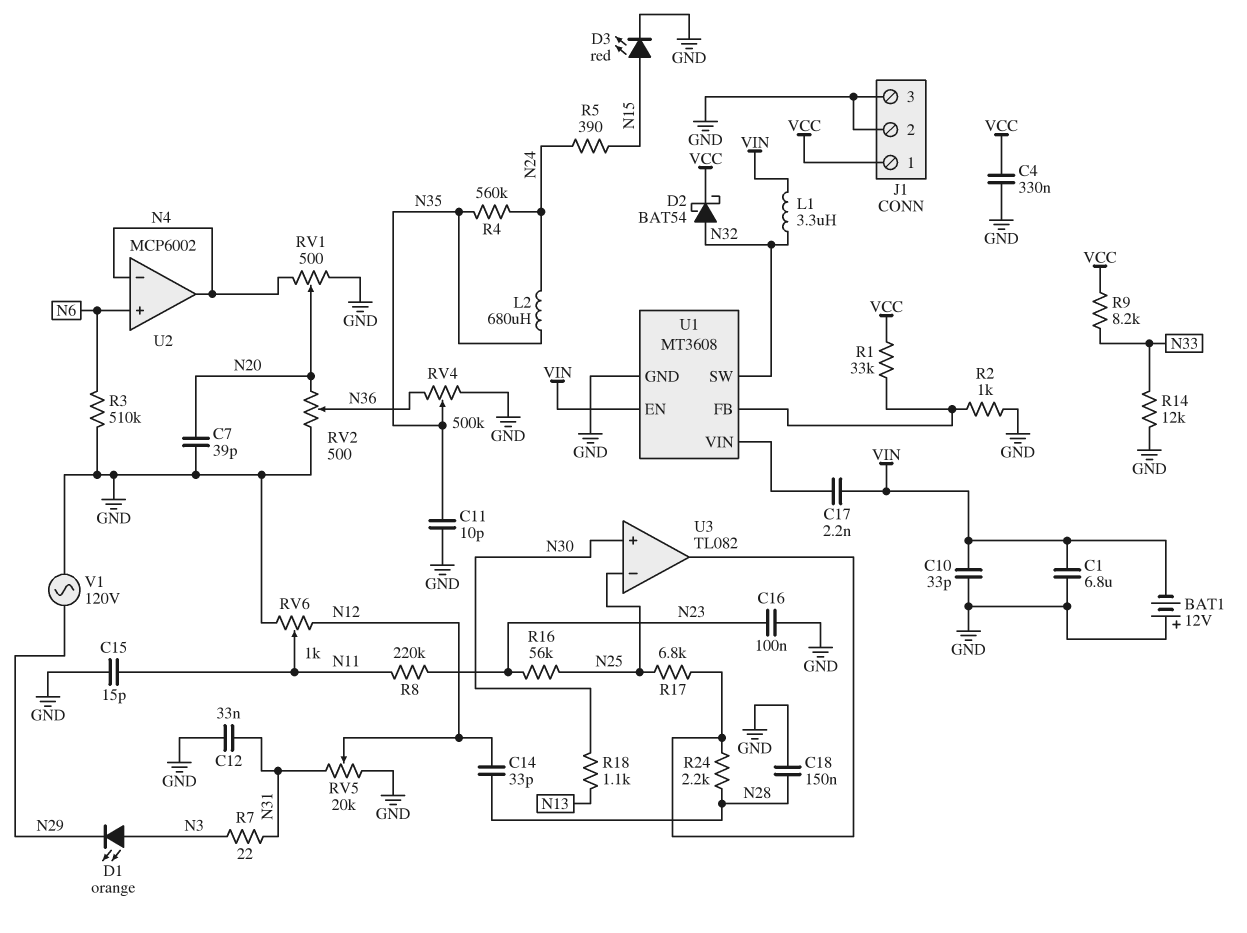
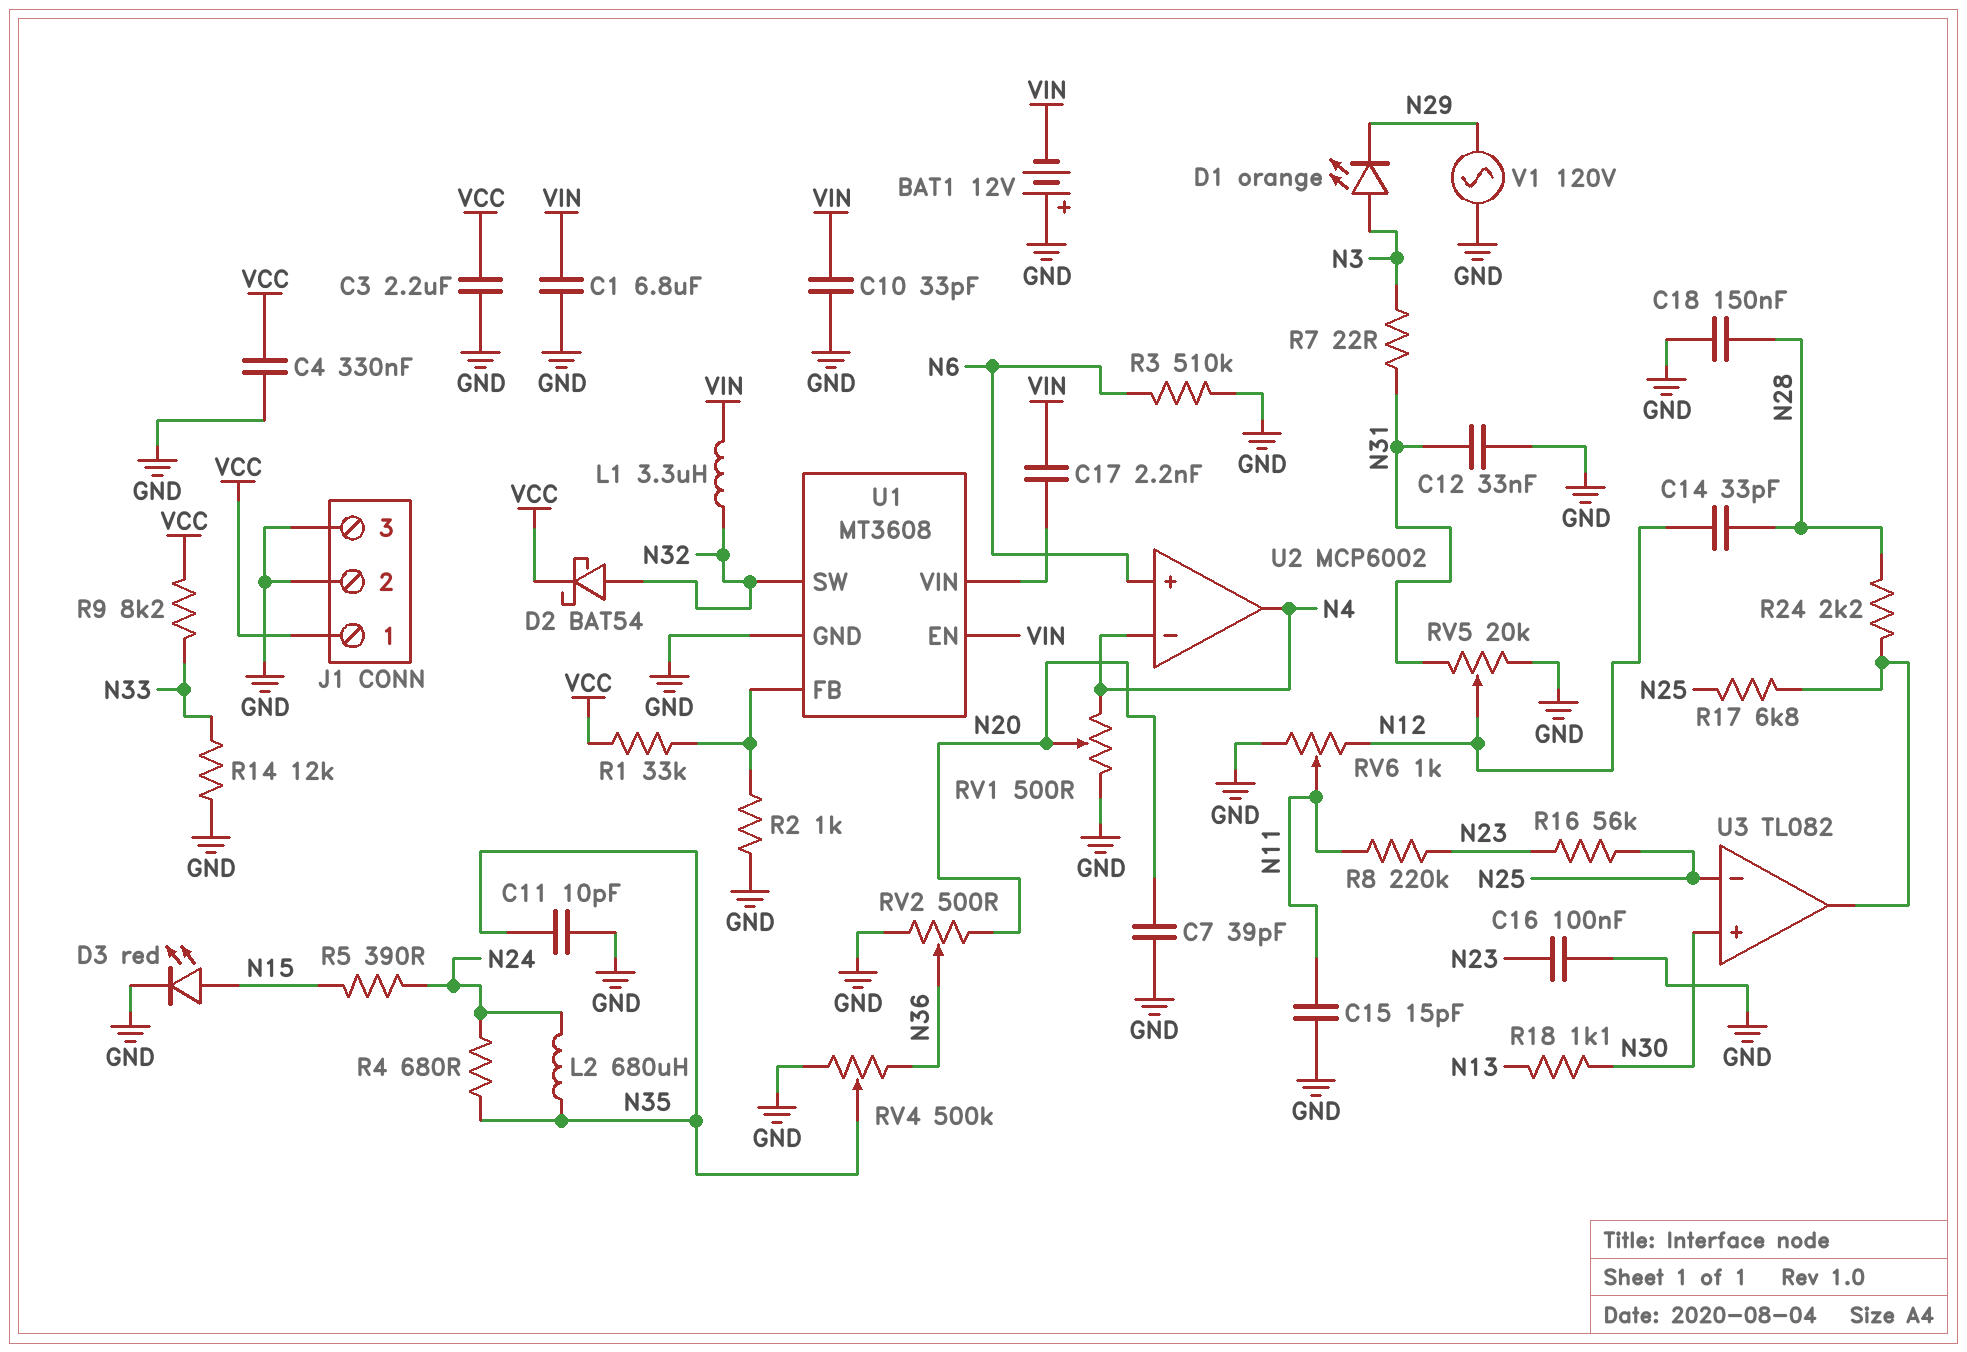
C3: none -> 2.2uF (GND, VCC)
R4: 560k (N24, N35) -> 680 (N24, N35)

